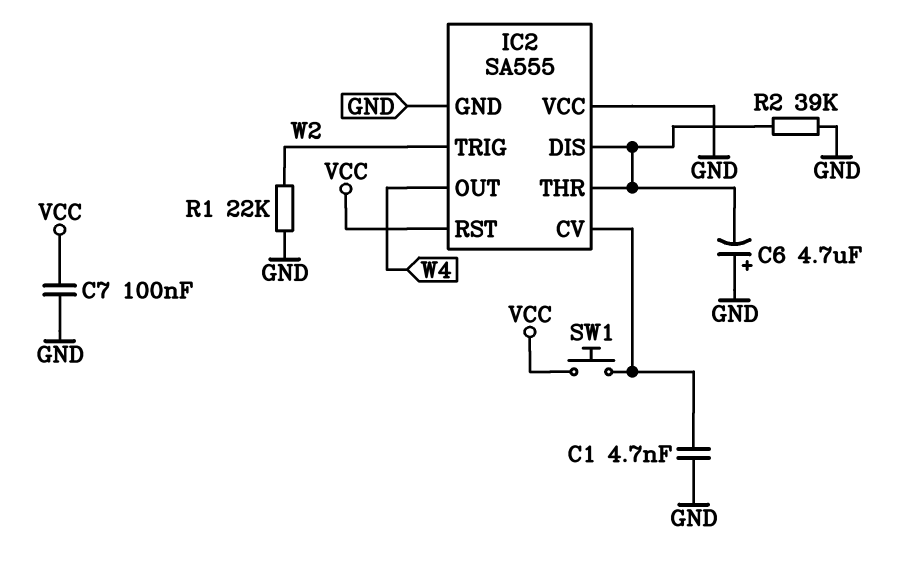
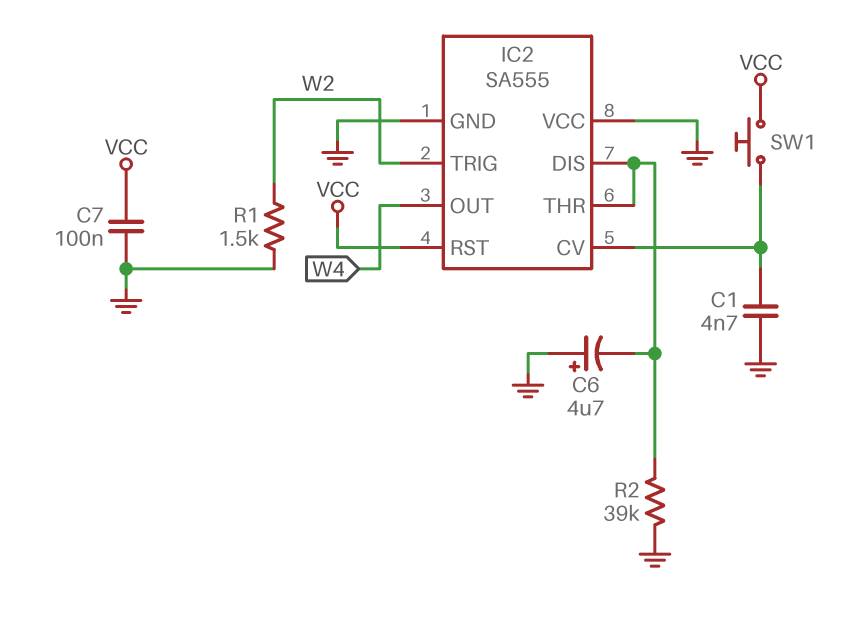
R1: 22k (GND, W2) -> 1.5k (GND, W2)

